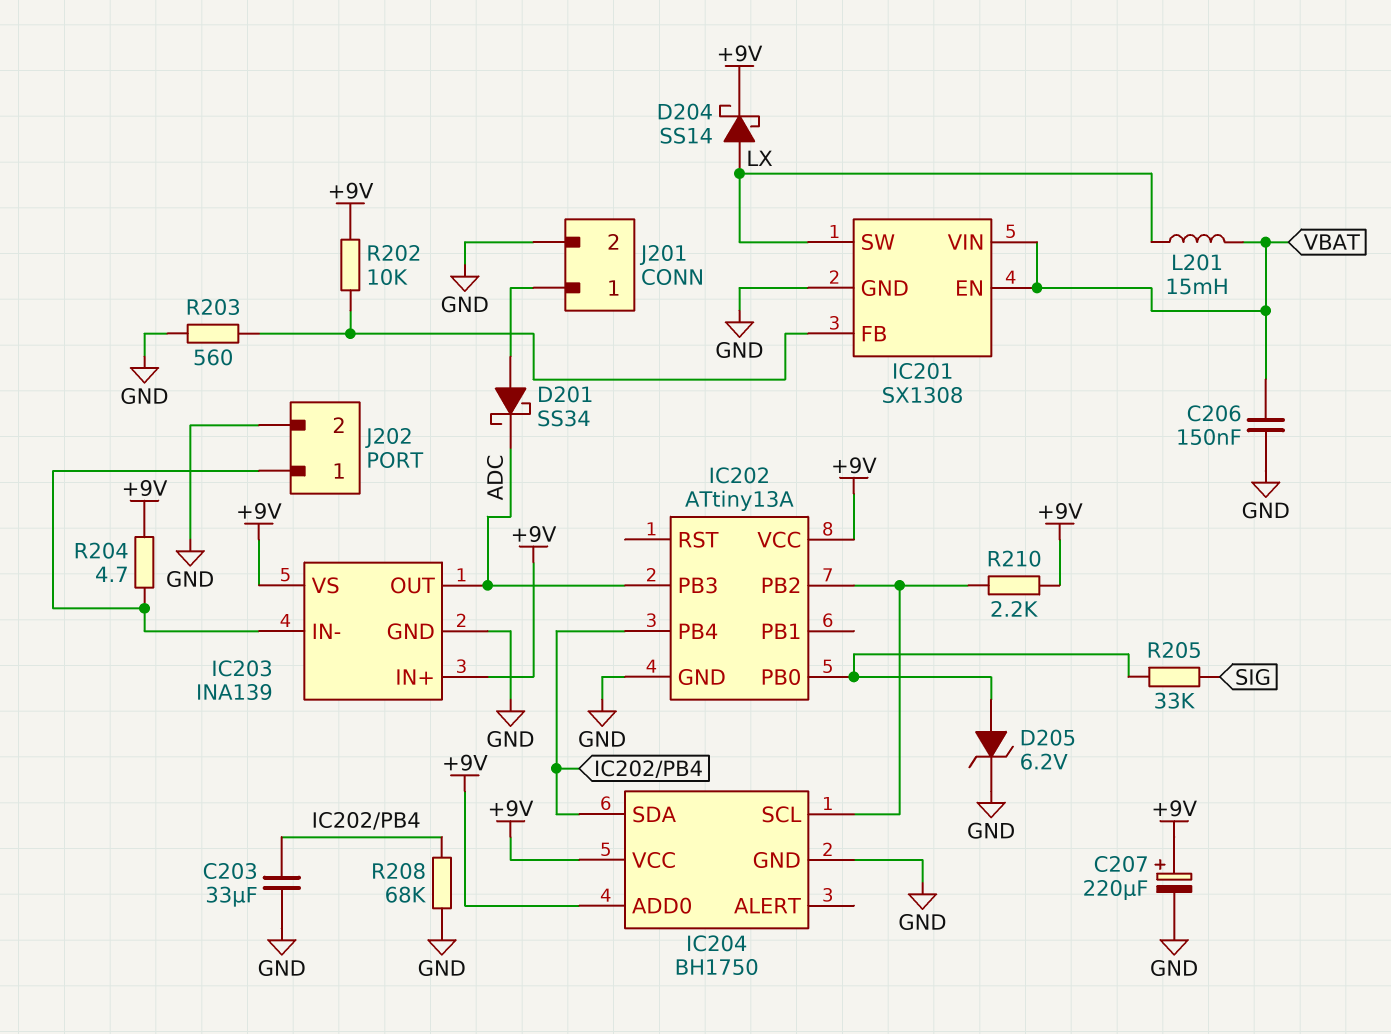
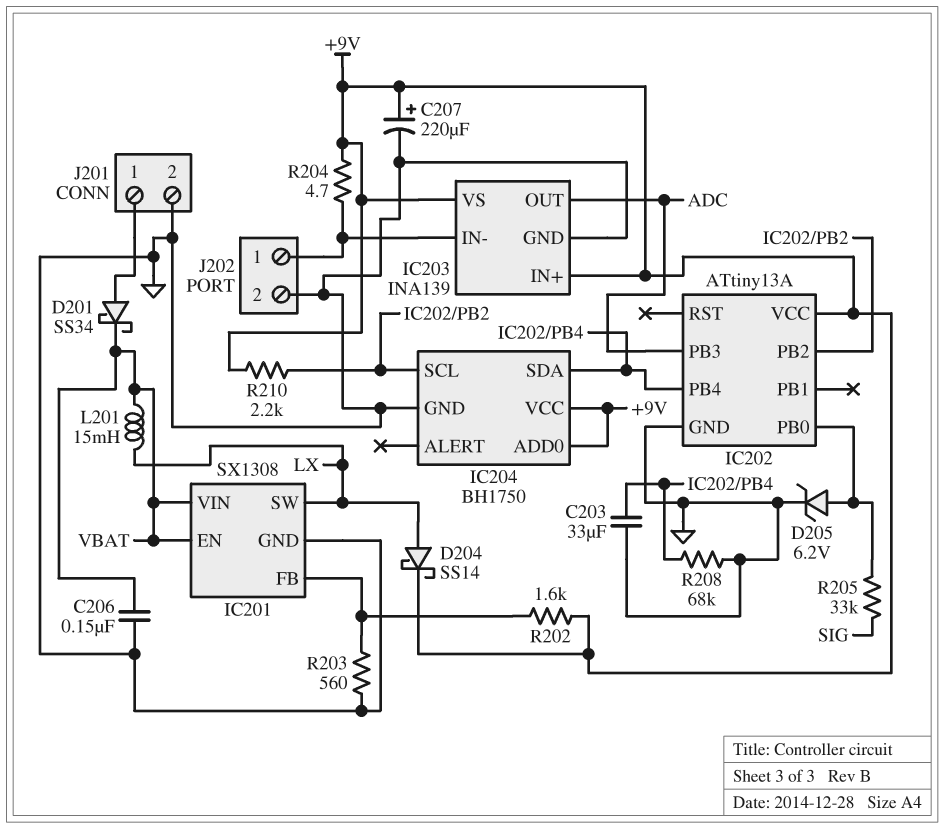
D201: schottky SS34 (A J201/1, K ADC) -> schottky SS34 (A J201/1, K VBAT)
R202: 10k (+9V, IC201/FB) -> 1.6k (+9V, IC201/FB)

